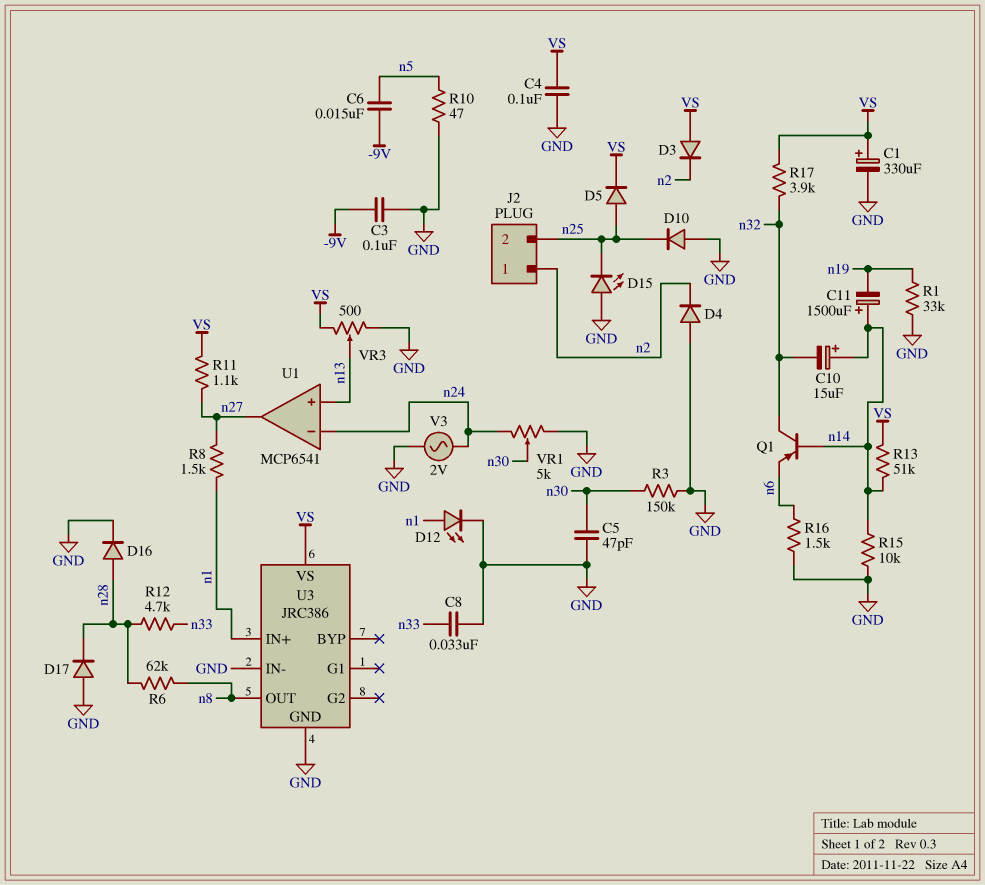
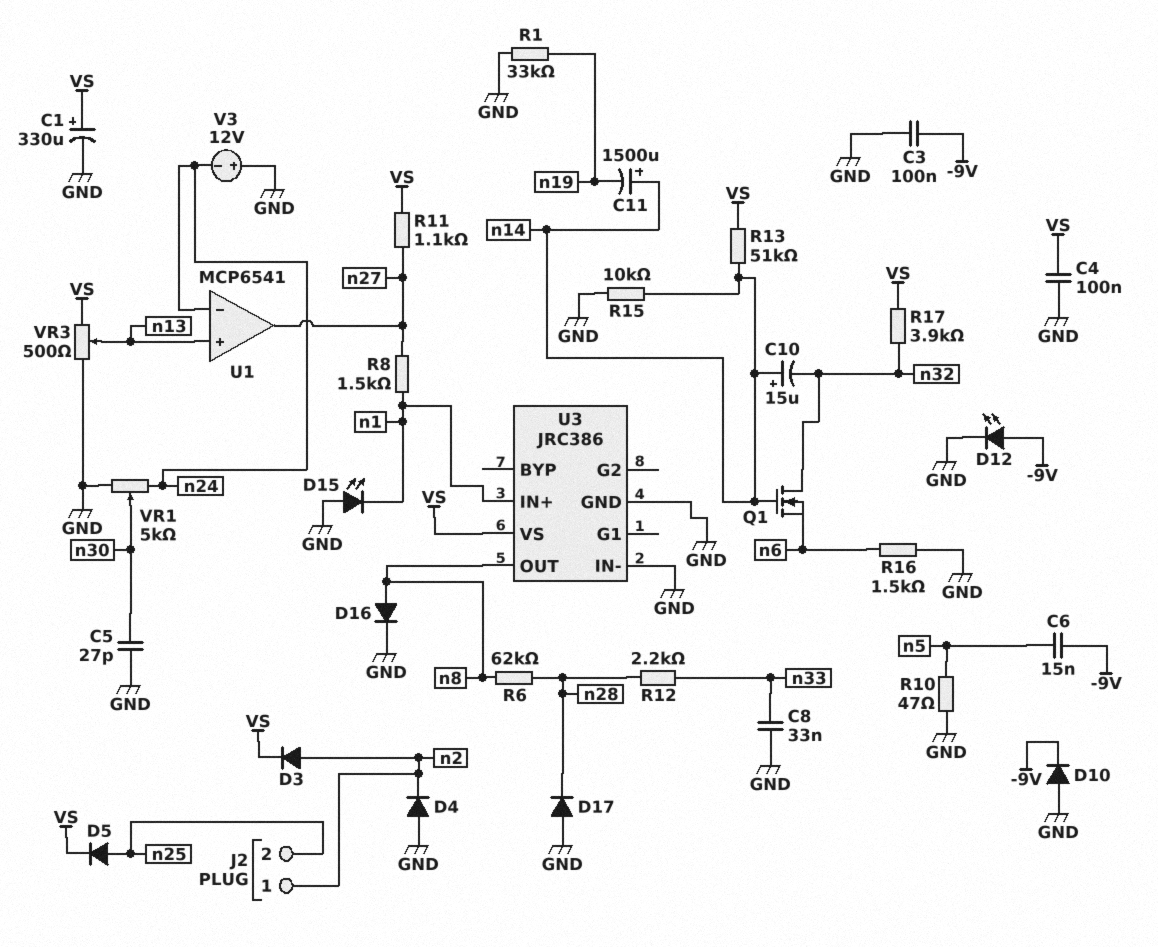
C5: 47pF (GND, n30) -> 27pF (GND, n30)
D3: diode (A VS, K n2) -> diode (A n2, K VS)
D10: diode (A GND, K n25) -> diode (A GND, K -9V)
D12: LED (A n1, K GND) -> LED (A -9V, K GND)
D15: LED (A GND, K n25) -> LED (A GND, K n1)
D16: diode (A n28, K GND) -> diode (A n8, K GND)
Q1: PNP (B n14, C n32, E n6) -> NMOS (G n14, D n32, S n6)
R3: 150k (GND, n30) -> none
R12: 4.7k (n28, n33) -> 2.2k (n28, n33)
V3: AC 2V (GND, n24) -> 12V (plus GND, minus n24)

